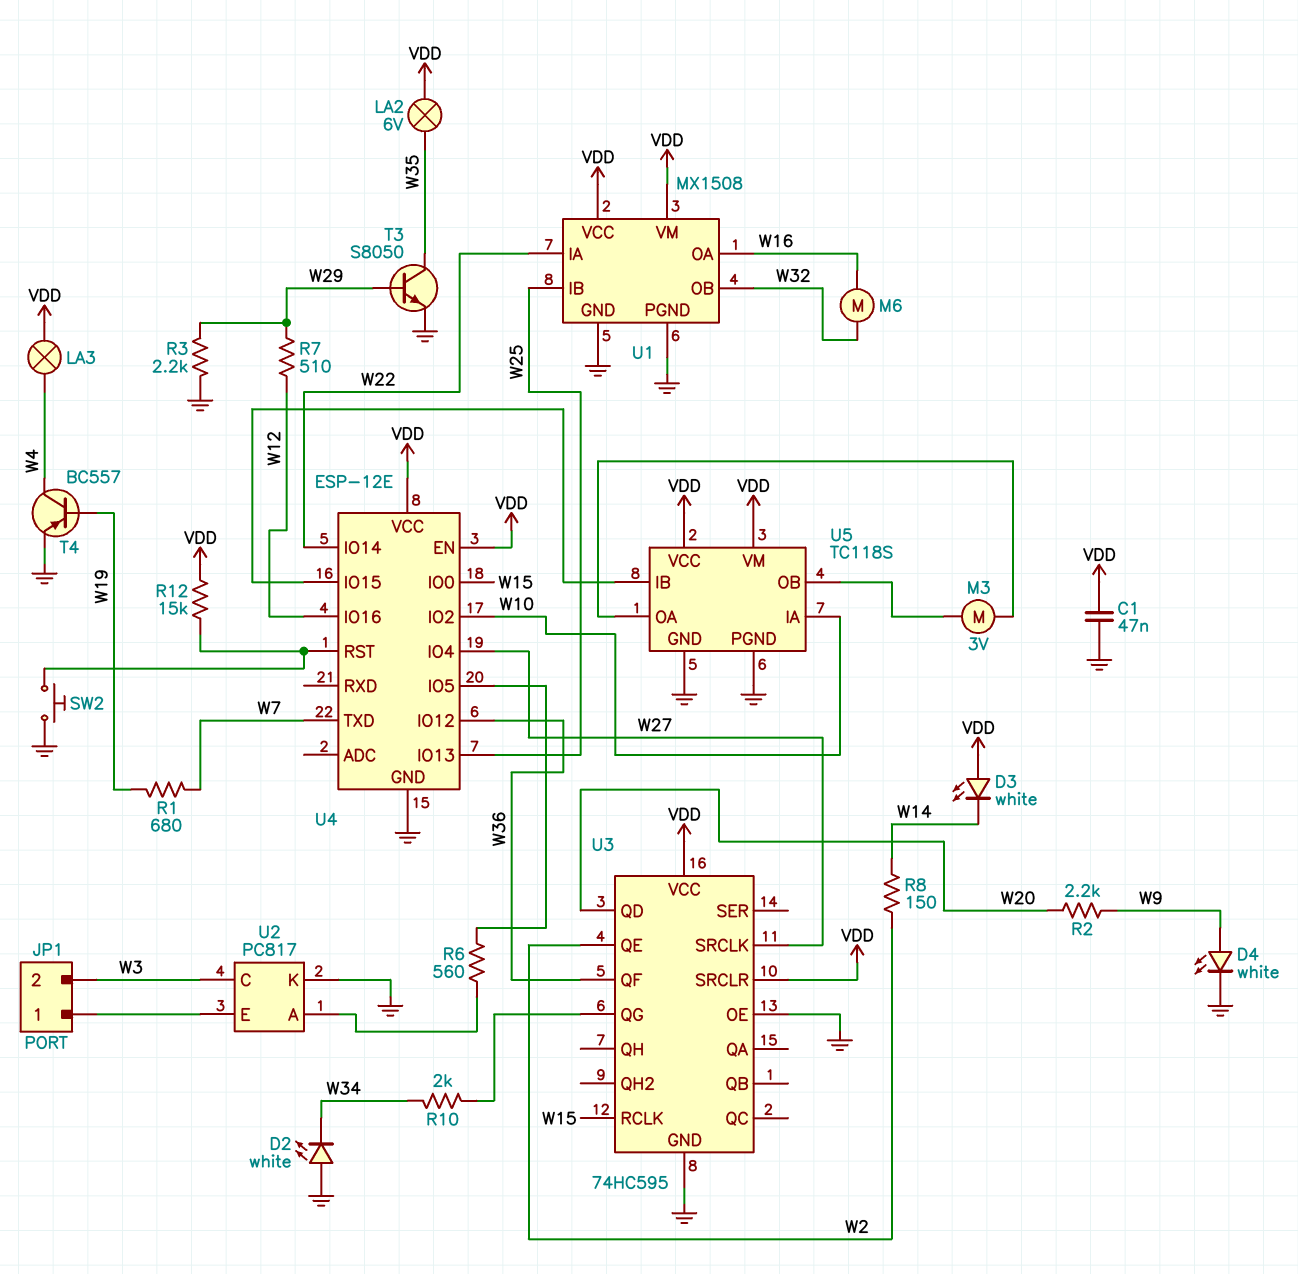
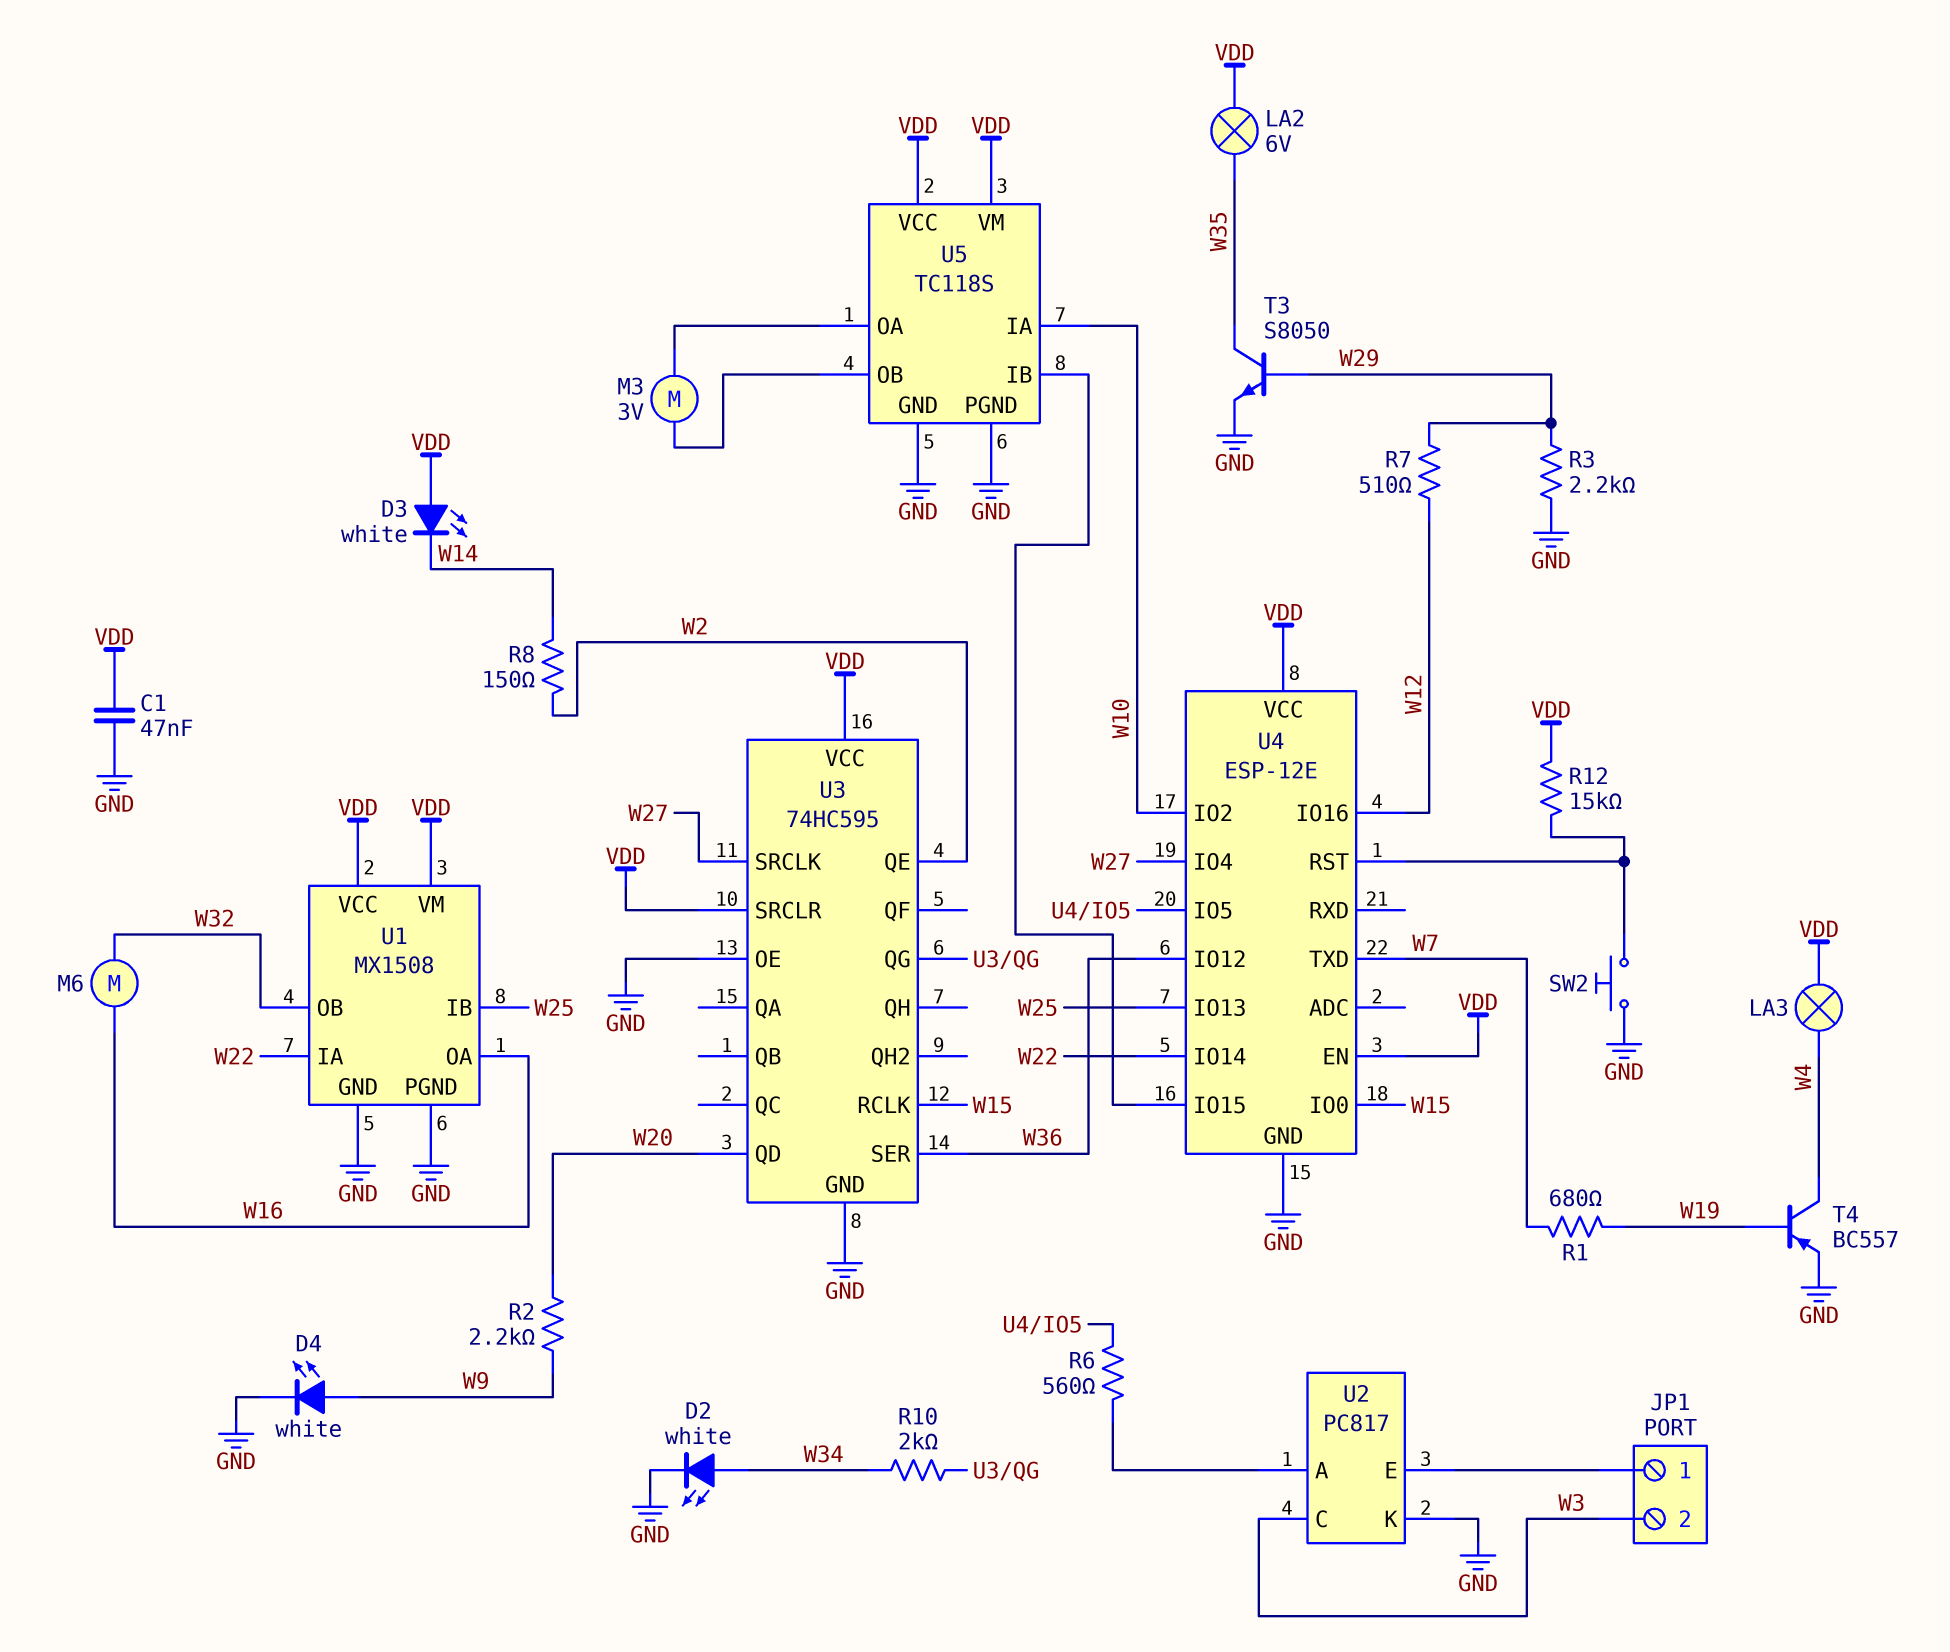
D2: LED white (A GND, K W34) -> LED white (A W34, K GND)
U3 pin QF: W36 -> none
U3 pin SER: none -> W36

